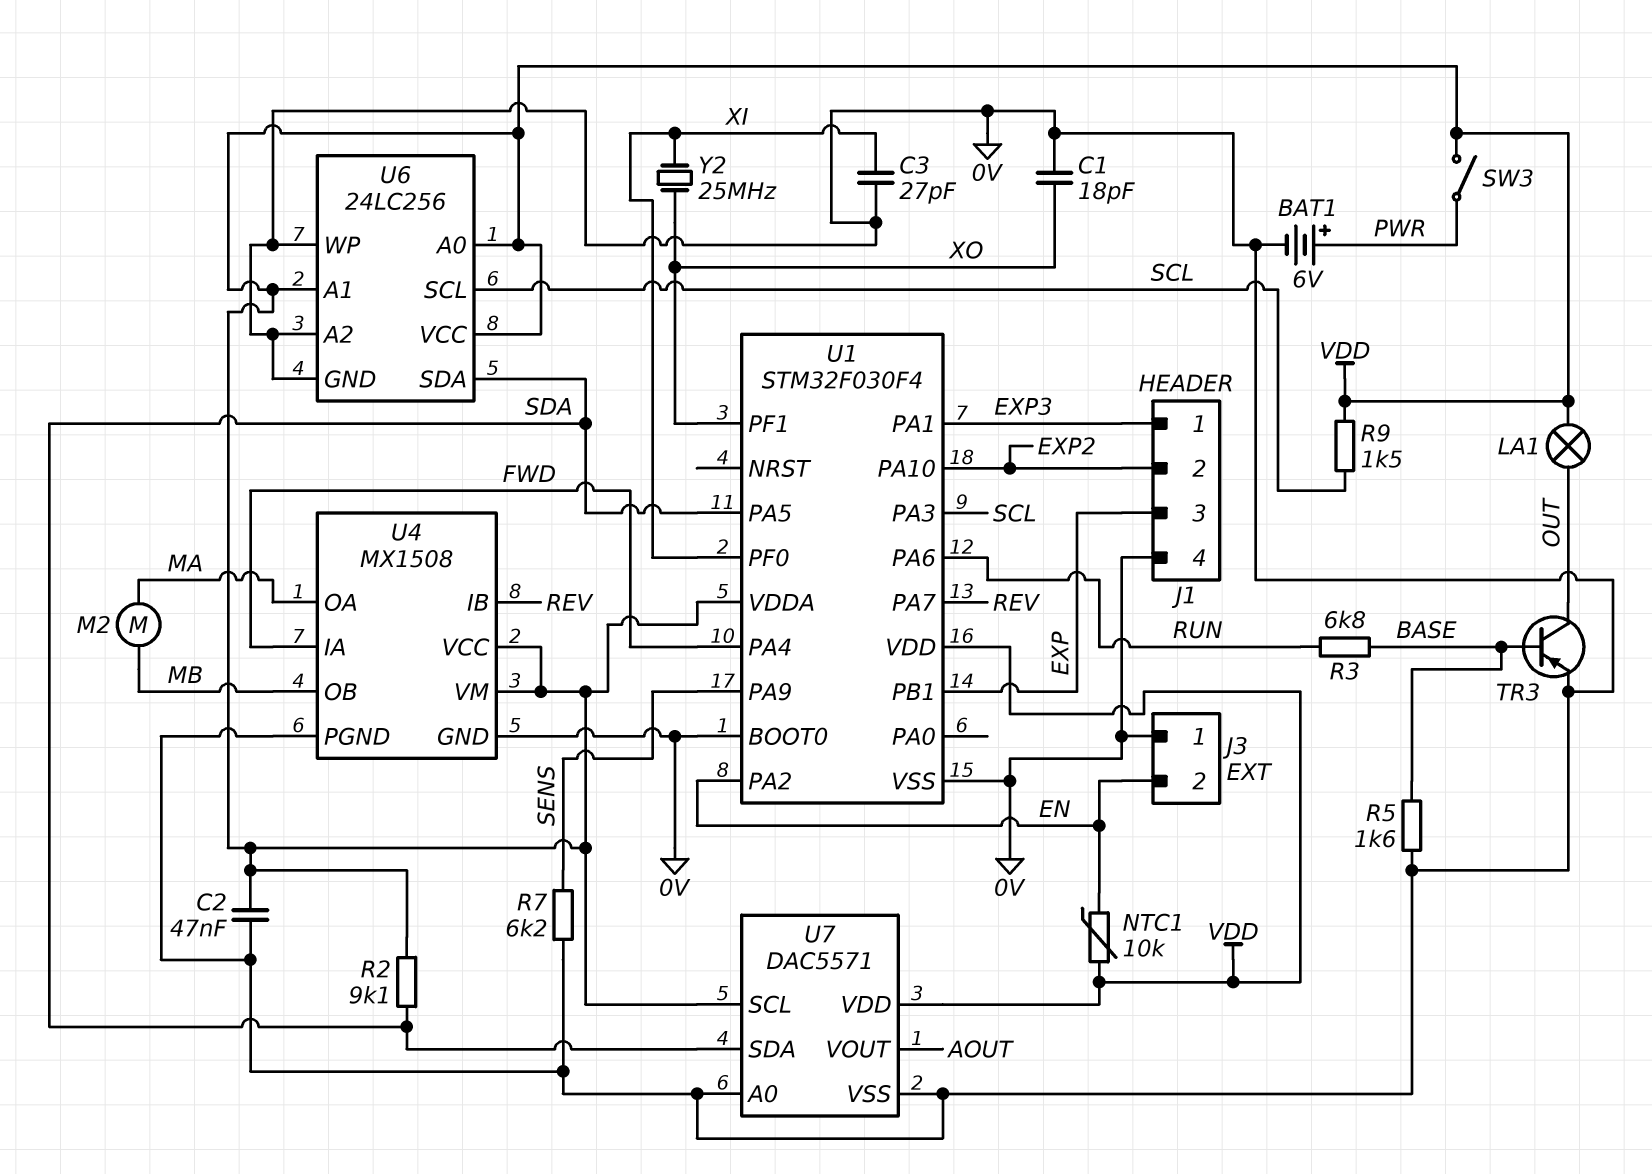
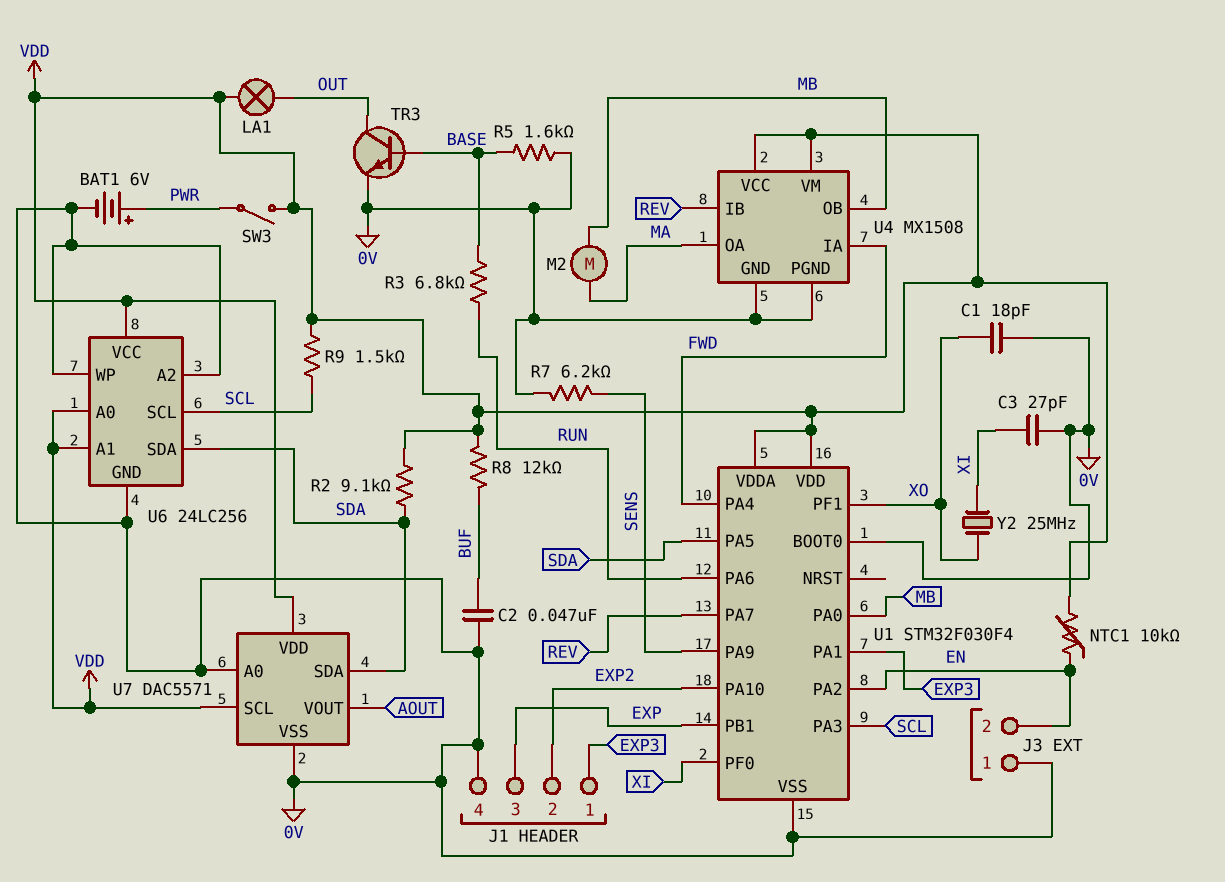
C2: 47nF (0V, VDD) -> 47nF (0V, BUF)
R8: none -> 12k (BUF, VDD)
TR3: PNP (B BASE, C OUT, E 0V) -> NPN (B BASE, C OUT, E 0V)
U1 pin PA0: none -> MB

